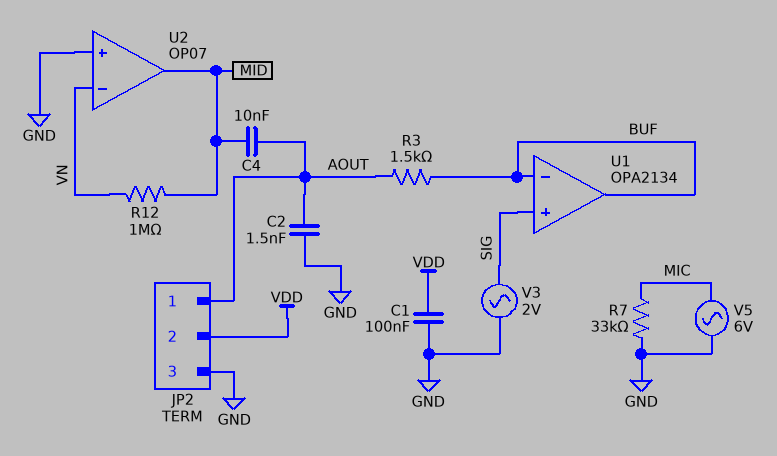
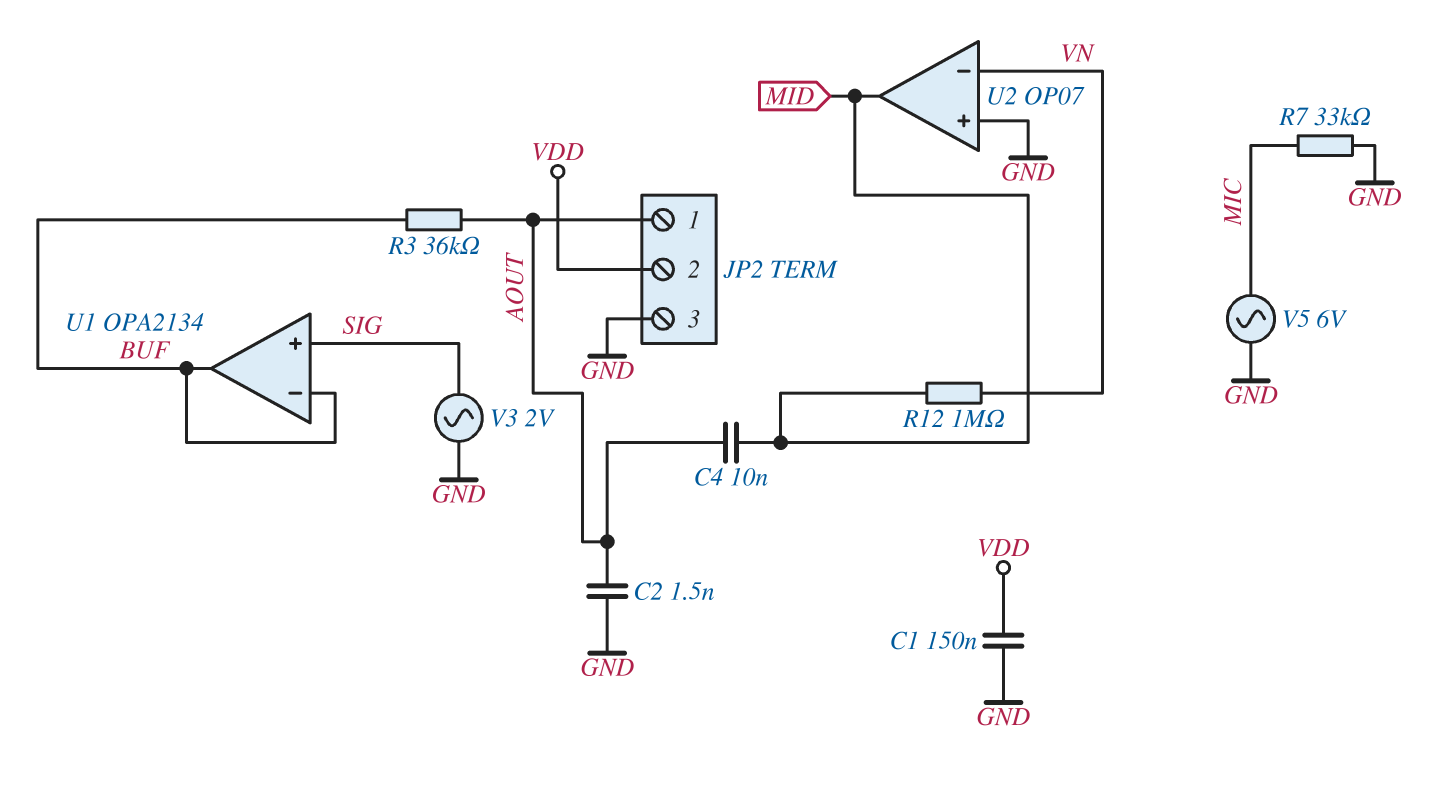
C1: 100nF (GND, VDD) -> 150nF (GND, VDD)
R3: 1.5k (AOUT, BUF) -> 36k (AOUT, BUF)

